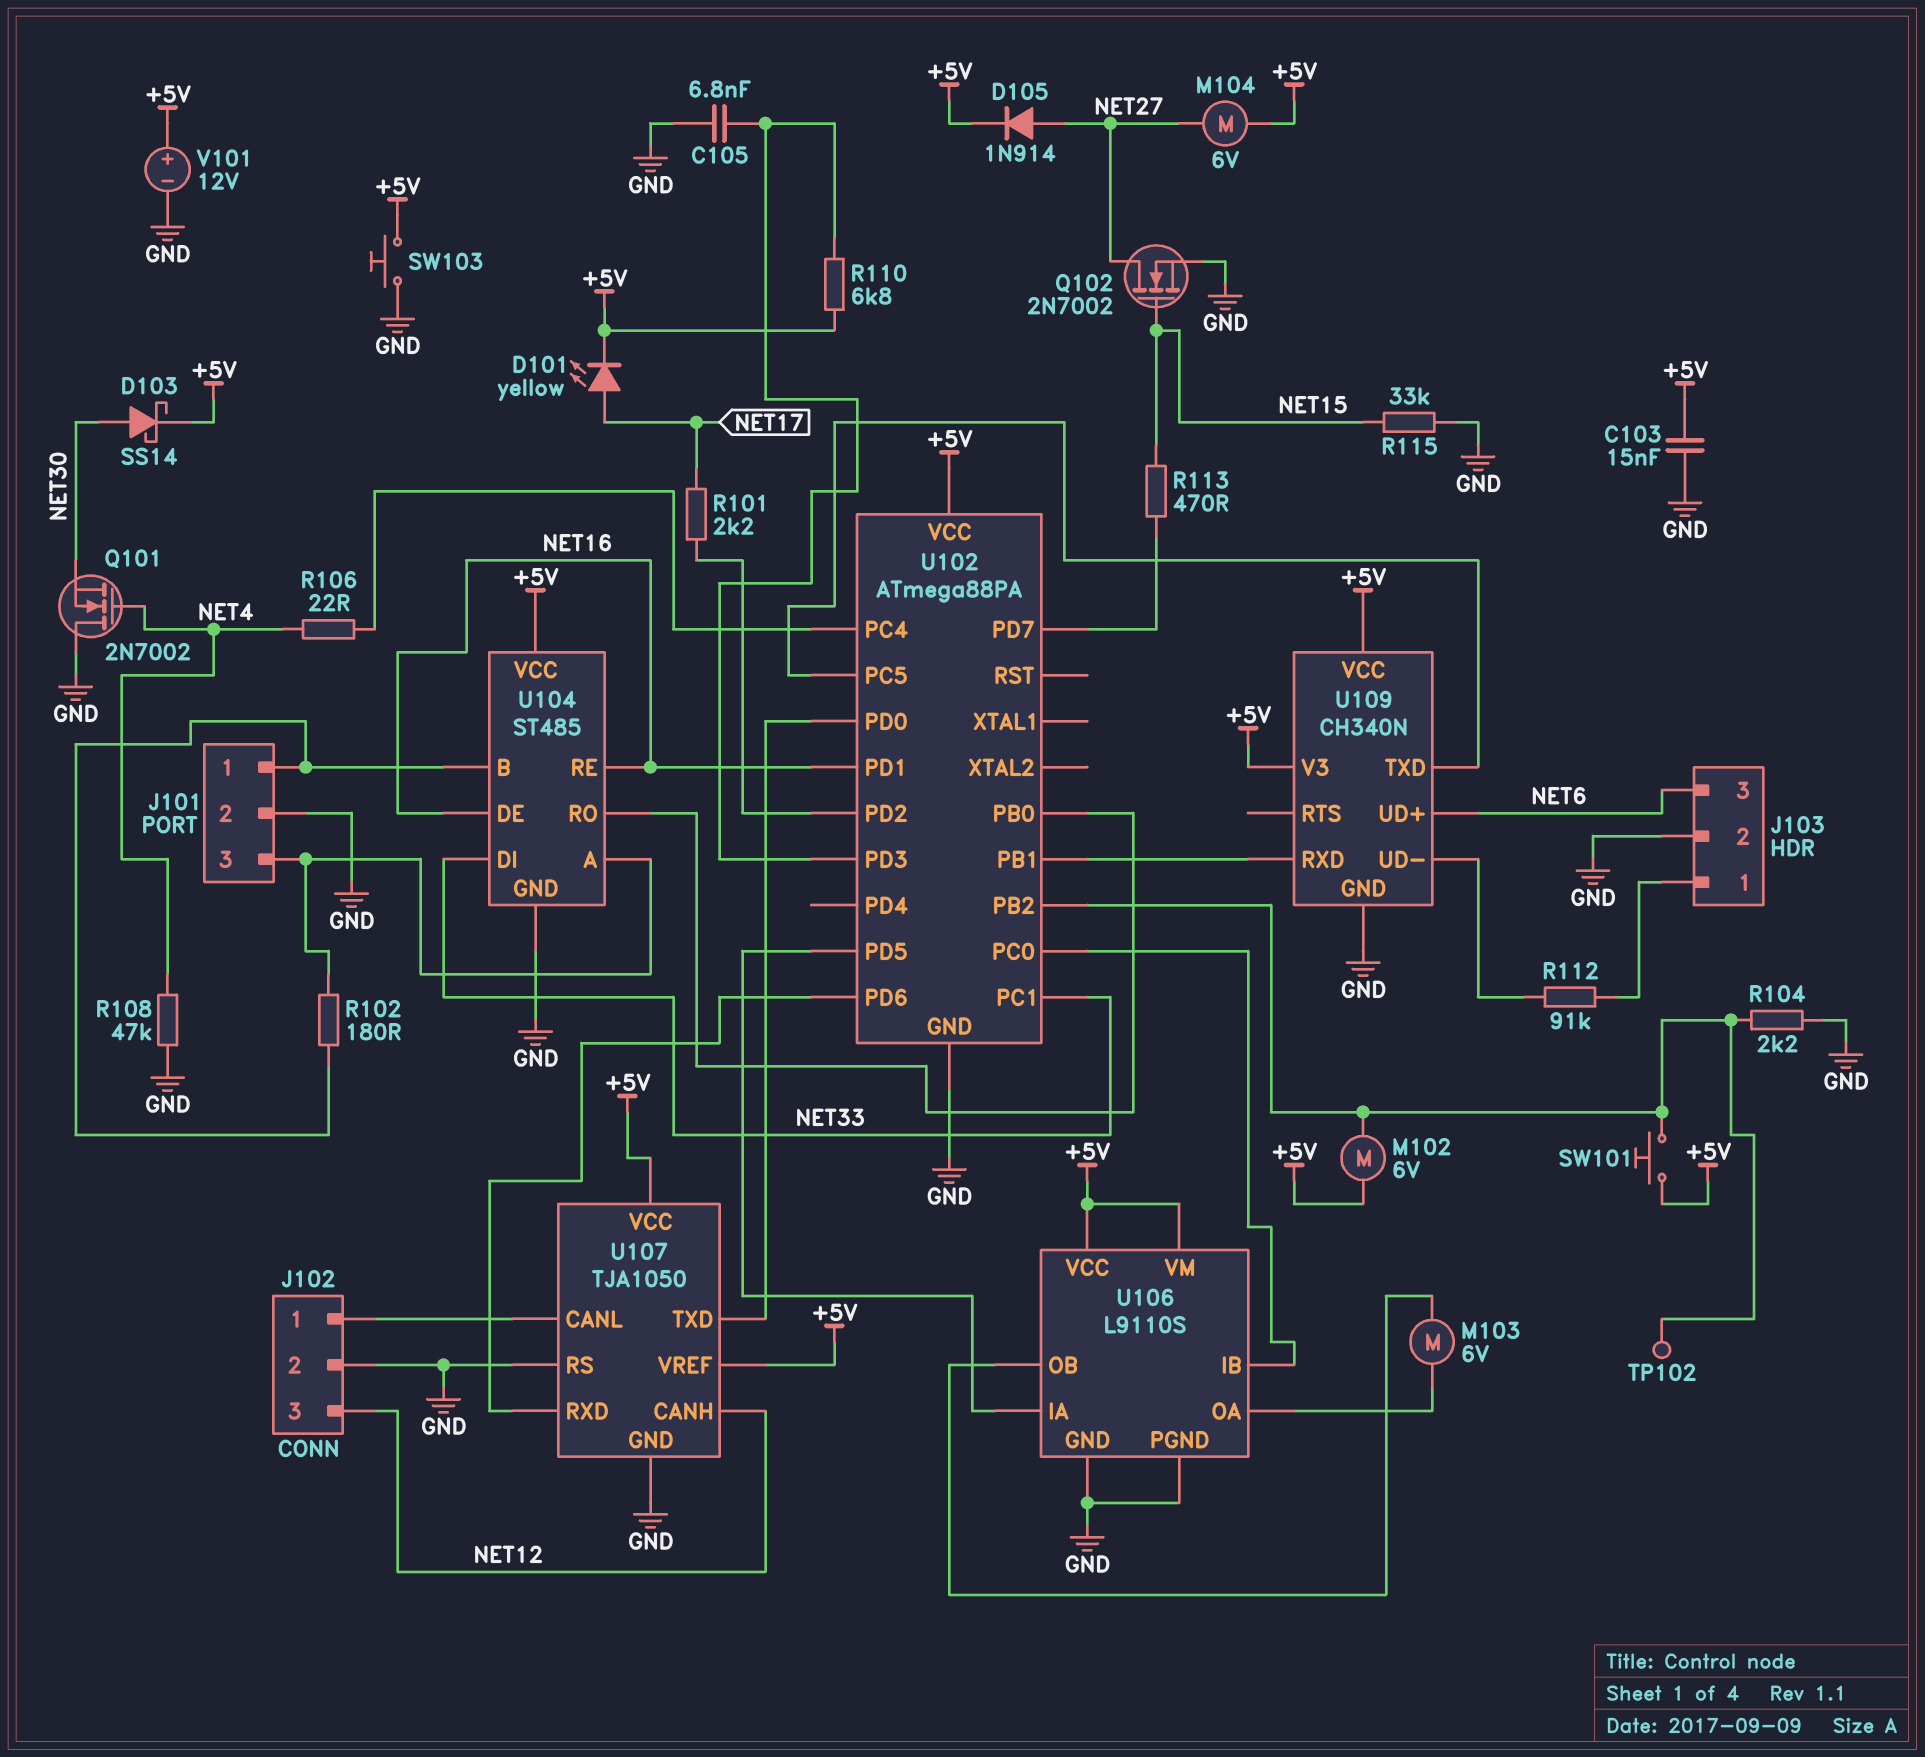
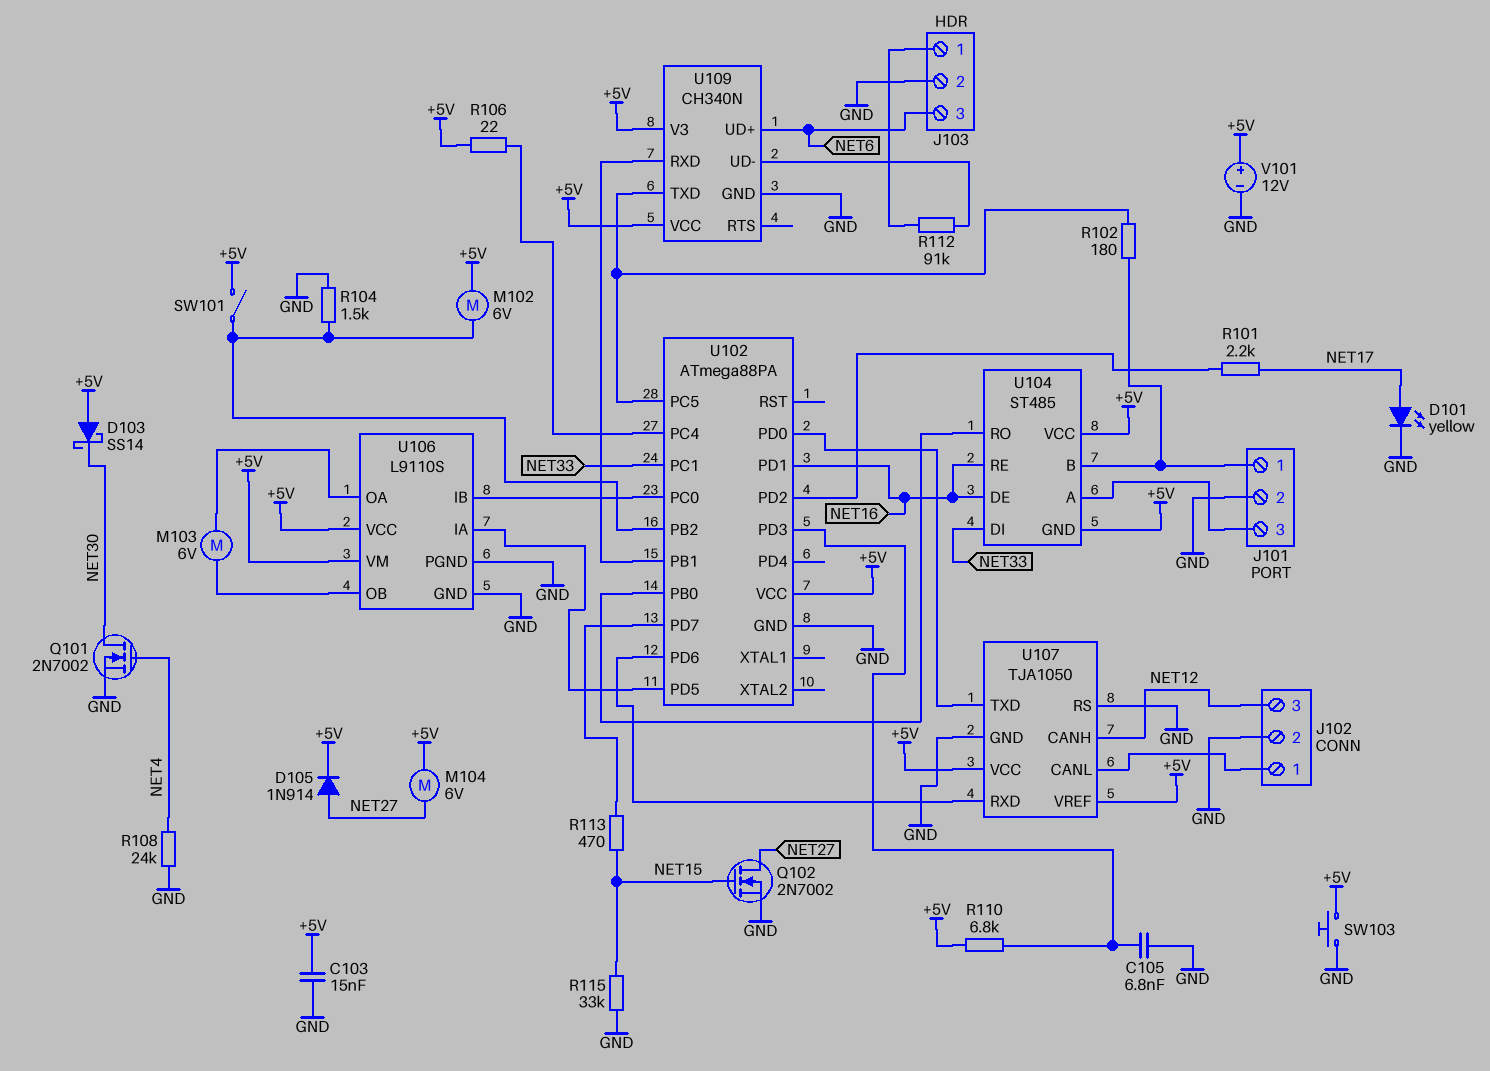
D101: LED yellow (A NET17, K +5V) -> LED yellow (A NET17, K GND)
D103: schottky SS14 (A NET30, K +5V) -> schottky SS14 (A +5V, K NET30)
Q101: NMOS 2N7002 (G NET4, D GND, S NET30) -> NMOS 2N7002 (G NET4, D NET30, S GND)
R102: 180 (J101/1, J101/3) -> 180 (J101/1, U102/PC5)
R104: 2.2k (GND, U102/PB2) -> 1.5k (GND, U102/PB2)
R106: 22 (NET4, U102/PC4) -> 22 (+5V, U102/PC4)
R108: 47k (GND, NET4) -> 24k (GND, NET4)
SW101: button (+5V, U102/PB2) -> switch (+5V, U102/PB2)
TP102: test point (U102/PB2) -> none
U104 pin GND: GND -> +5V

